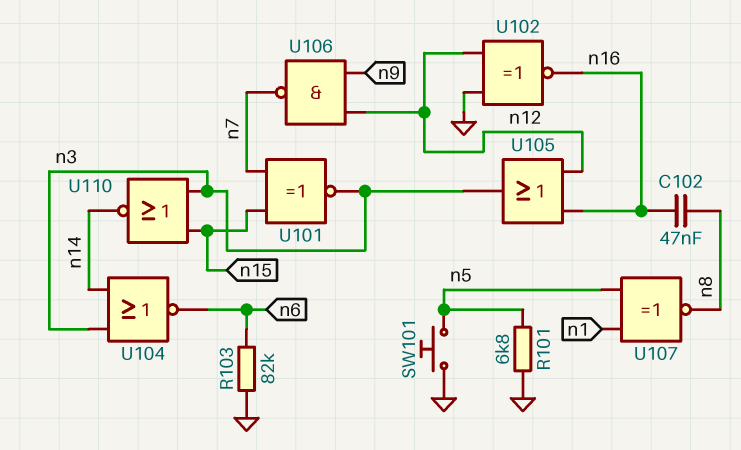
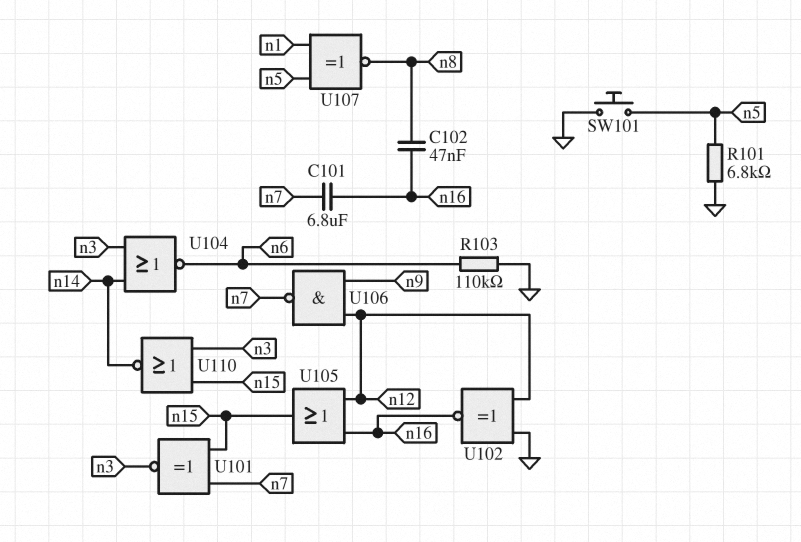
C101: none -> 6.8uF (n7, n16)
R103: 82k (GND, n6) -> 110k (GND, n6)
U105: OR (in n12, in n16, out n3) -> OR (in n12, in n16, out n15)

